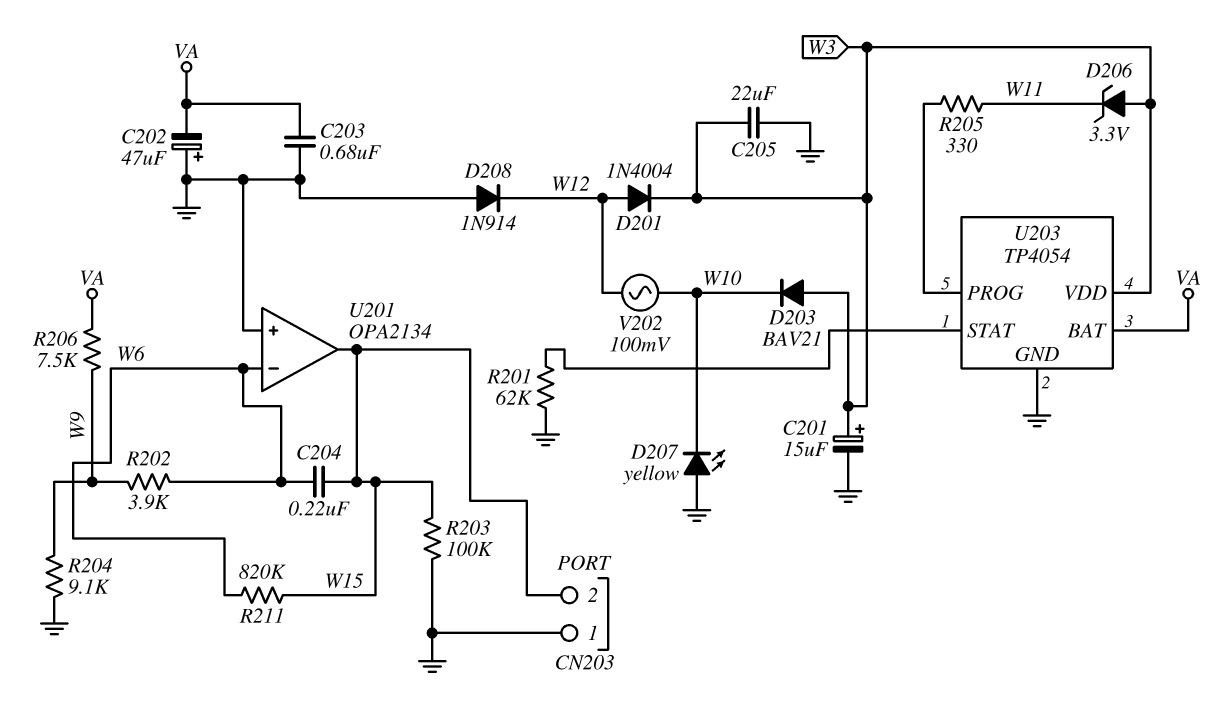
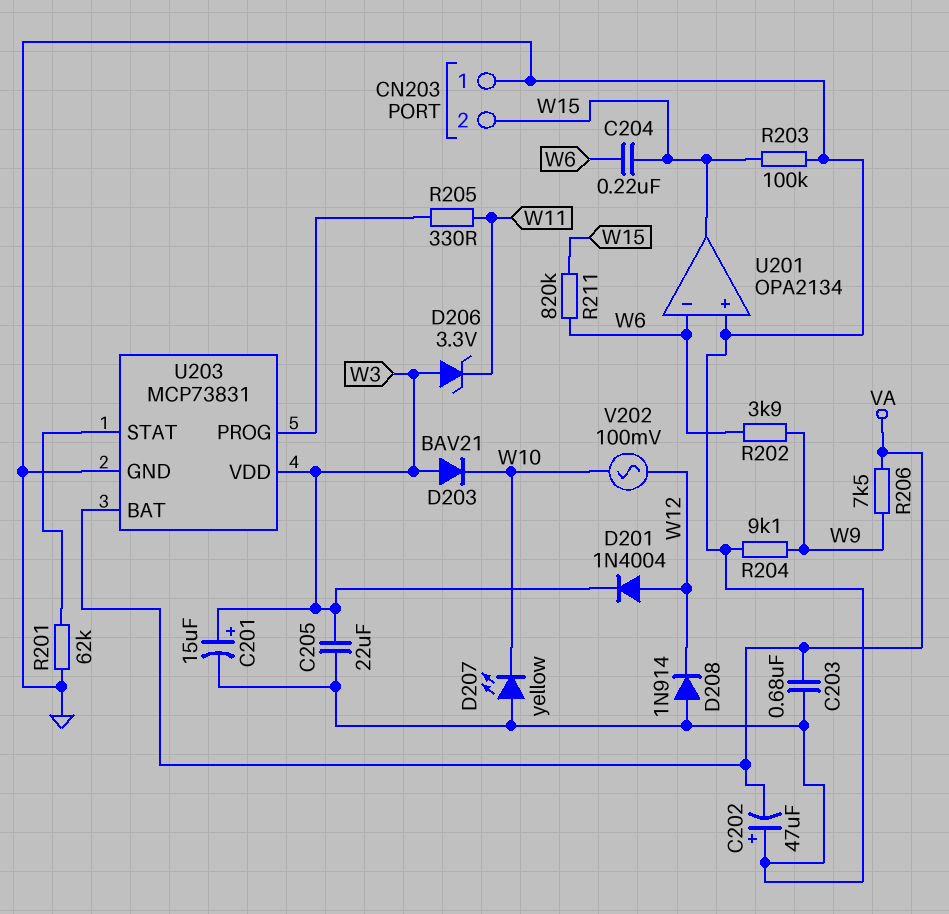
U203: TP4054 -> MCP73831

